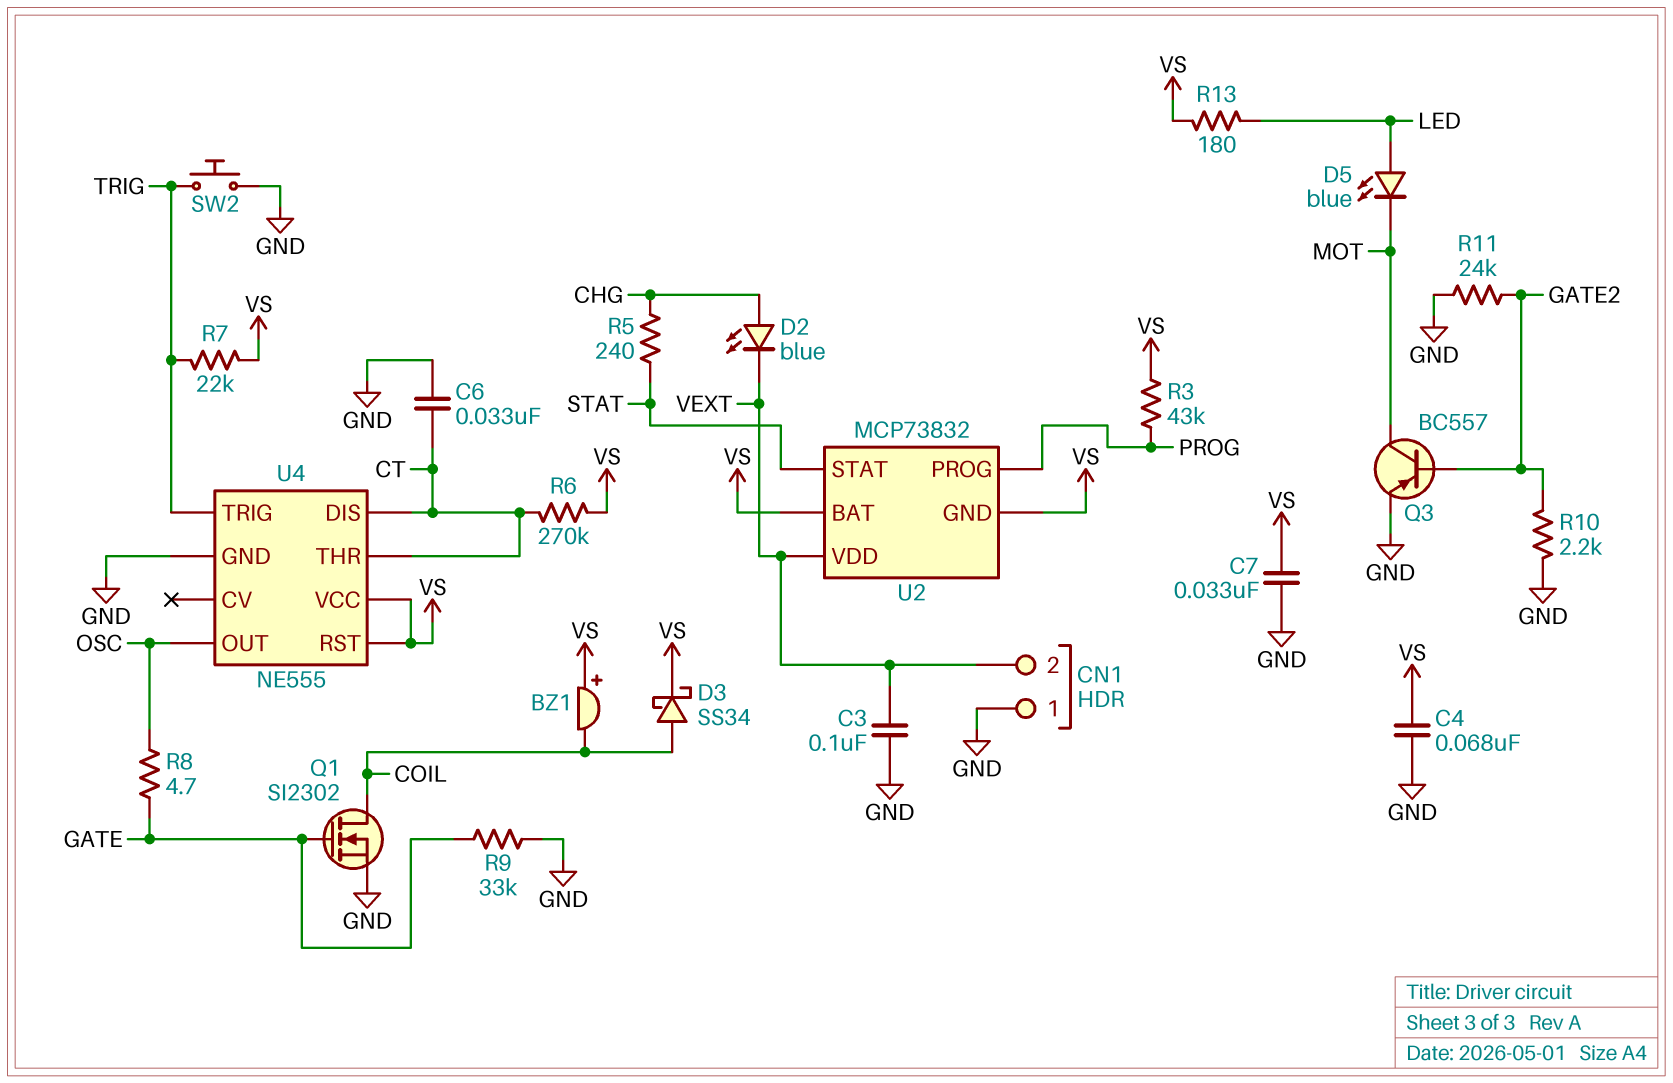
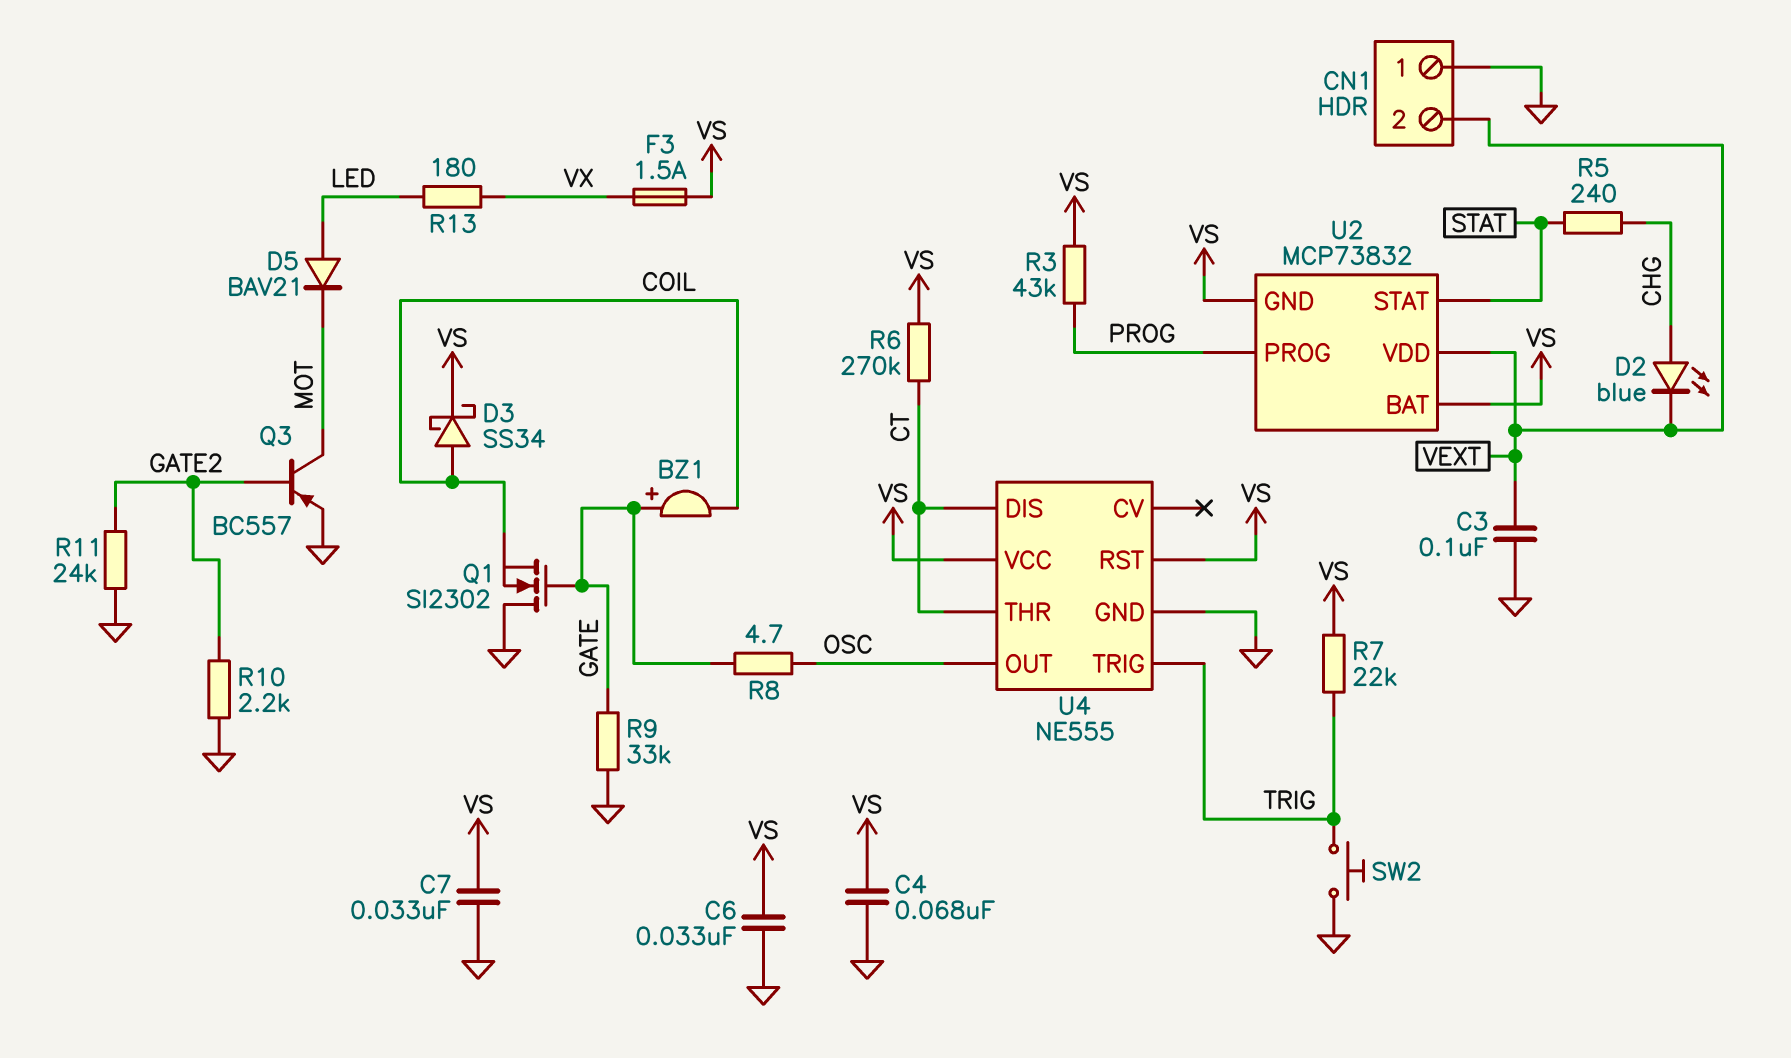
BZ1: buzzer (plus VS, minus COIL) -> buzzer (plus GATE, minus COIL)
C6: 33nF (CT, GND) -> 33nF (GND, VS)
D5: LED blue (A LED, K MOT) -> diode BAV21 (A LED, K MOT)
F3: none -> 1.5A (VS, VX)
Q1: NMOS SI2302 (G GATE, D COIL, S GND) -> NMOS SI2302 (G GATE, D GND, S COIL)
R13: 180 (LED, VS) -> 180 (LED, VX)

